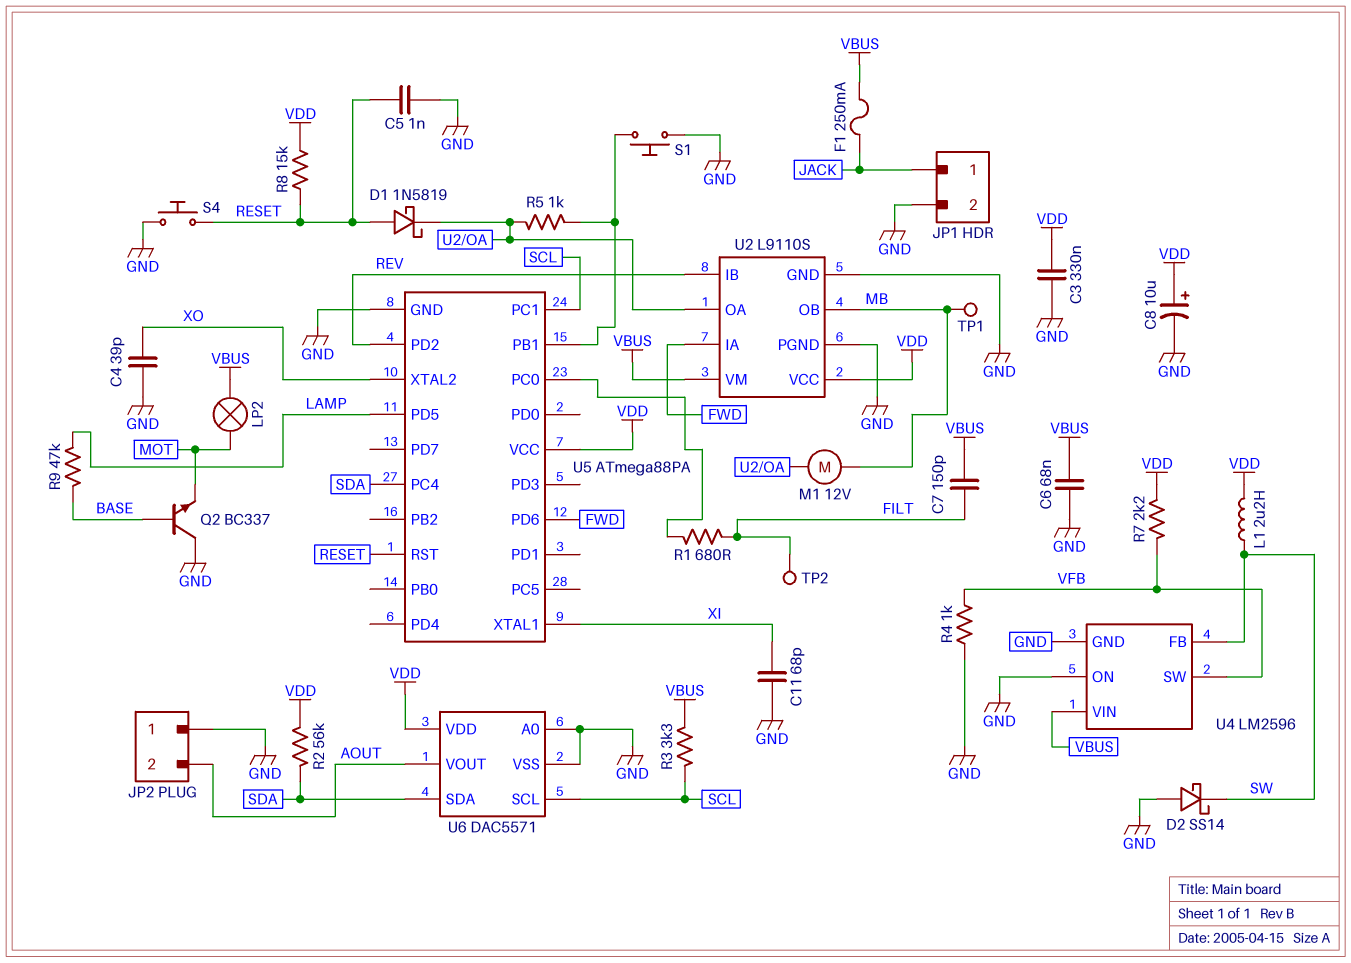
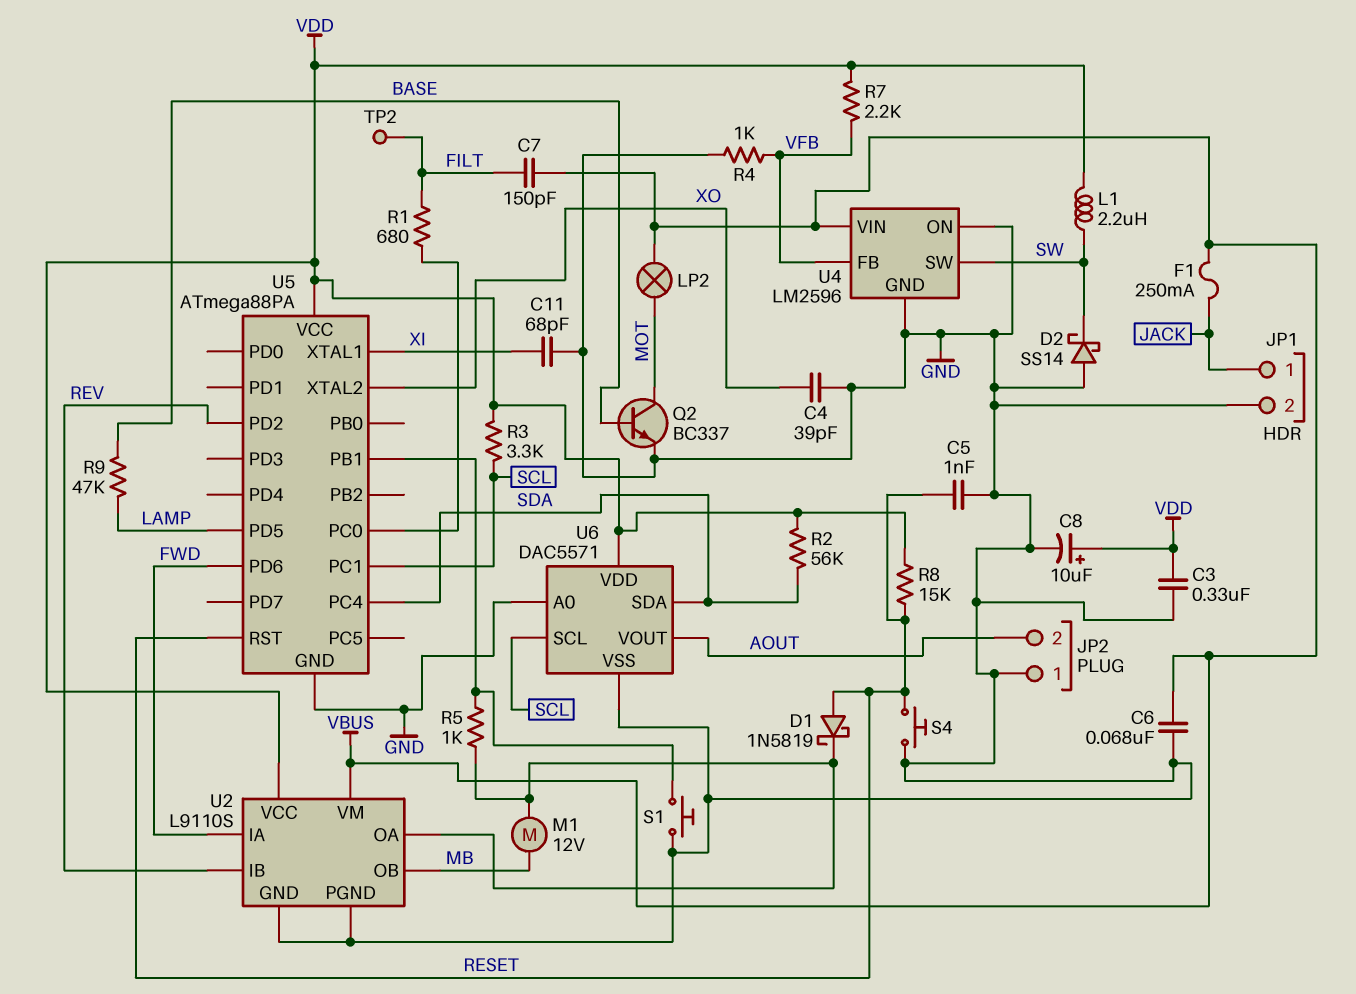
Q2: NPN BC337 (B BASE, C GND, E MOT) -> NPN BC337 (B BASE, C MOT, E GND)
R3: 3.3k (SCL, VBUS) -> 3.3k (SCL, VDD)
TP1: test point (MB) -> none
U4 pin FB: SW -> VFB
U4 pin SW: VFB -> SW

